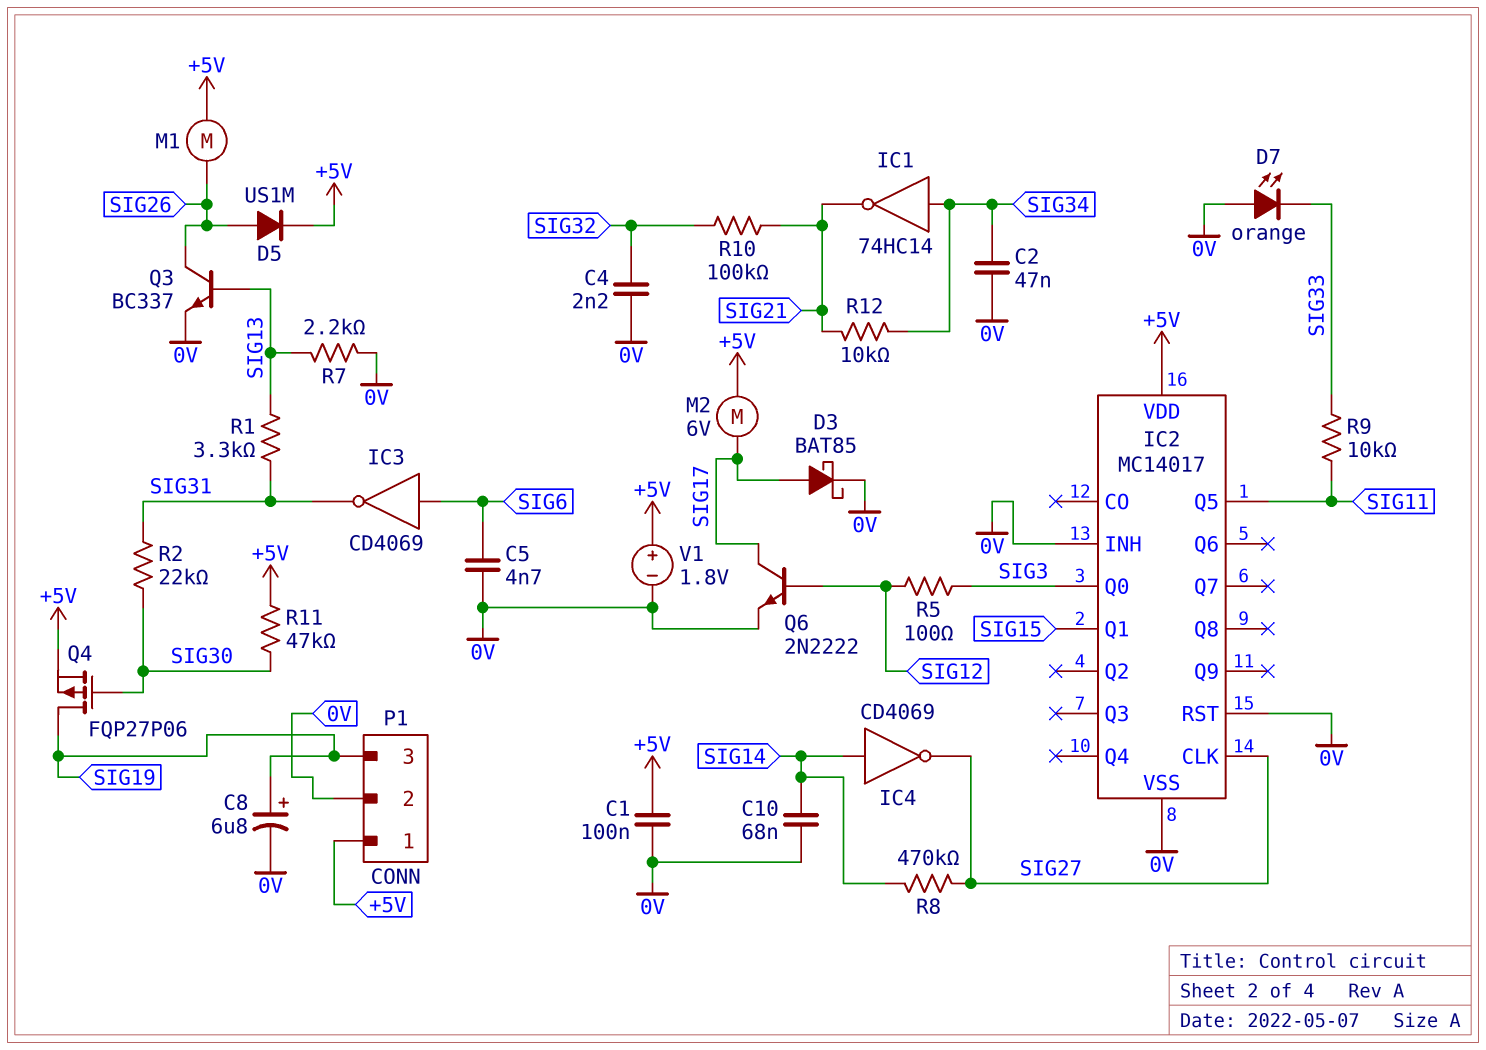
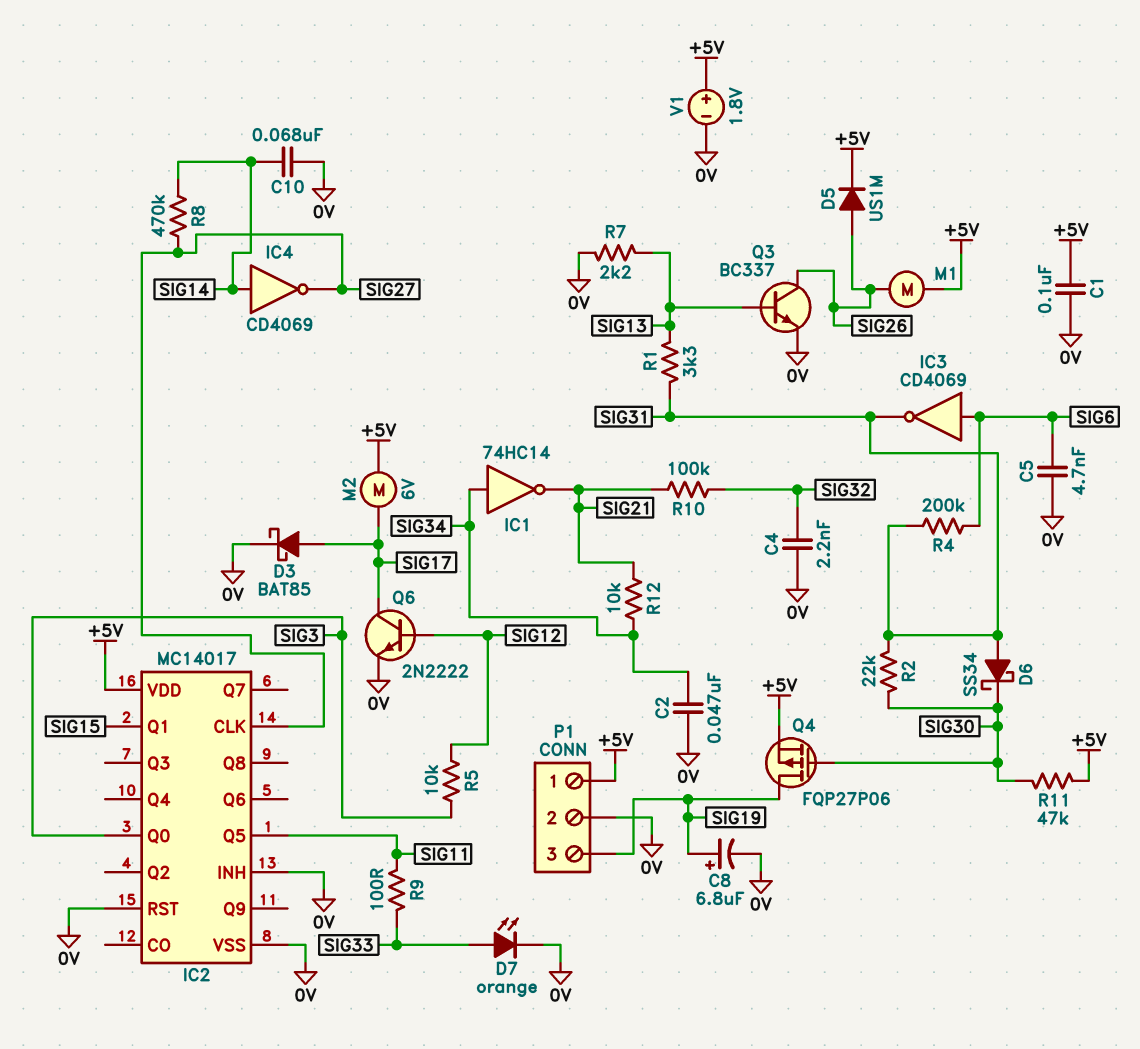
D6: none -> schottky SS34 (A SIG31, K SIG30)
D7: LED orange (A 0V, K SIG33) -> LED orange (A SIG33, K 0V)
R4: none -> 200k (SIG6, SIG31)
R5: 100 (SIG3, SIG12) -> 10k (SIG3, SIG12)
R9: 10k (SIG11, SIG33) -> 100 (SIG11, SIG33)

